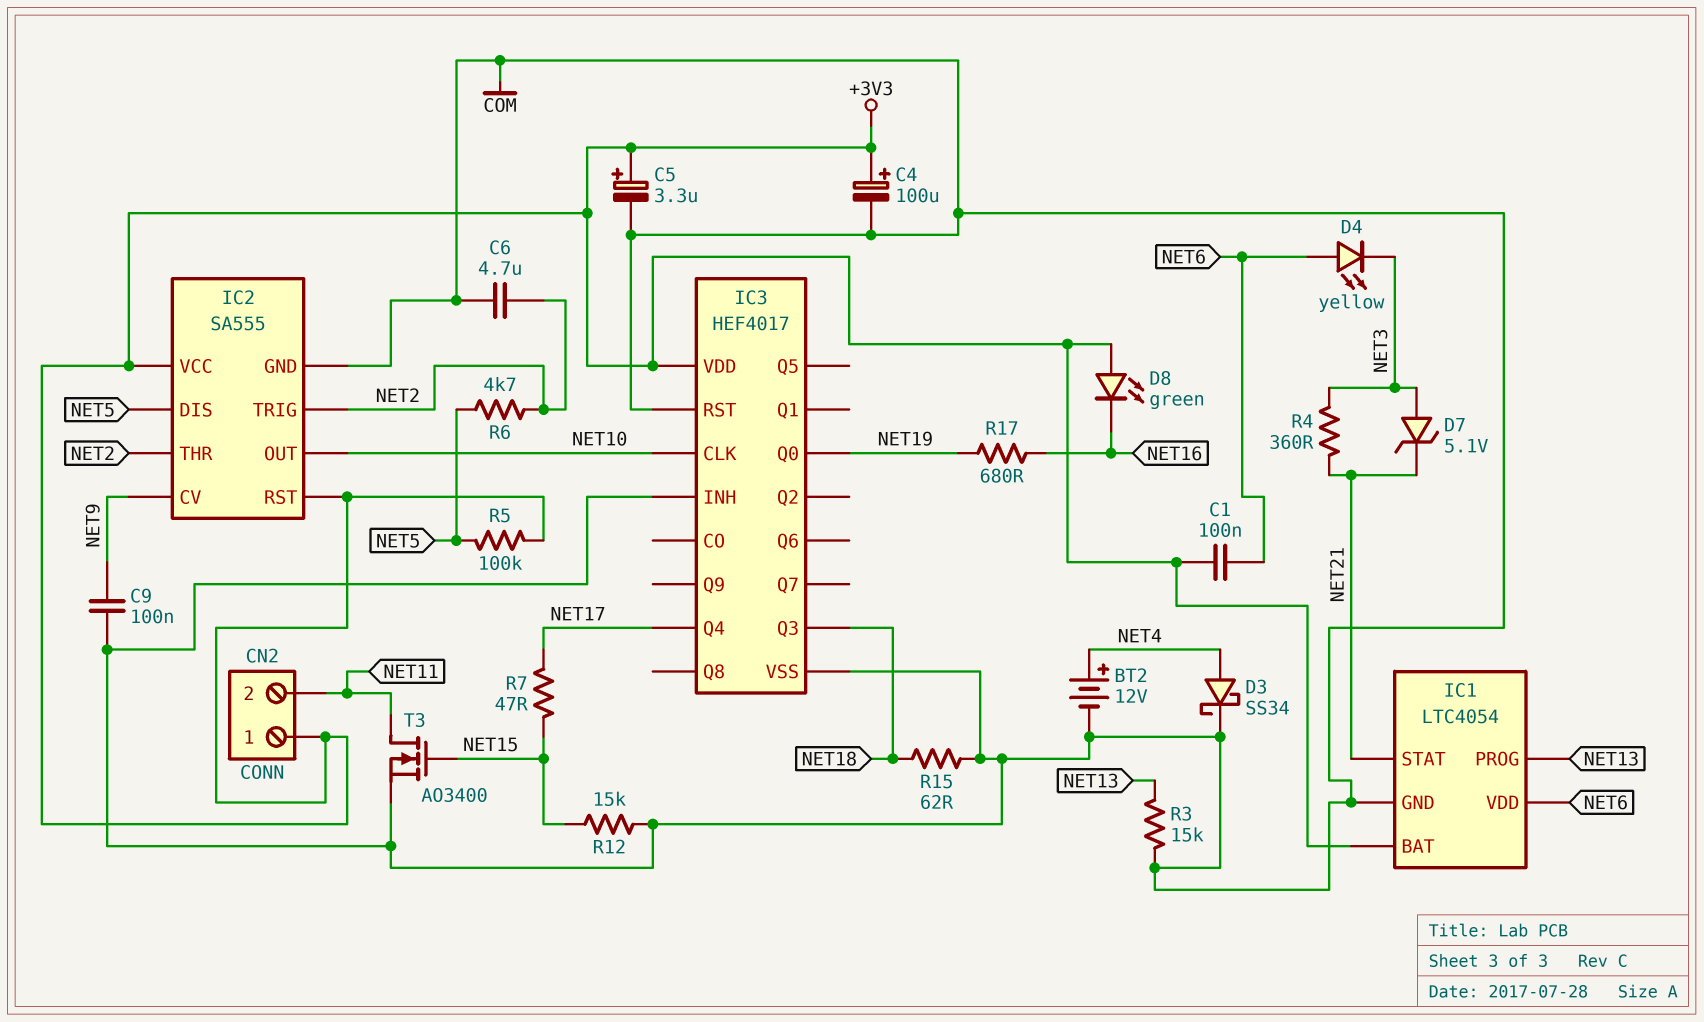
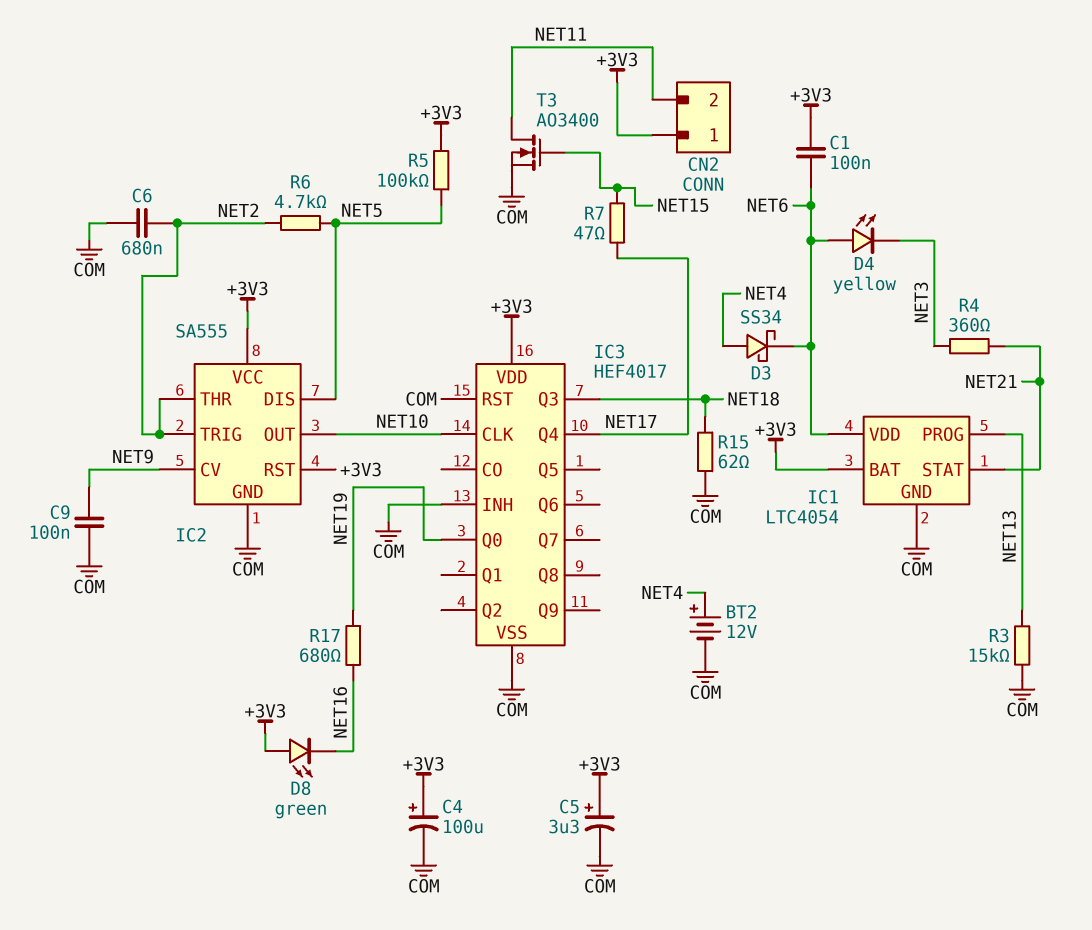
C6: 4.7uF (COM, NET2) -> 680nF (COM, NET2)
D3: schottky SS34 (A NET4, K COM) -> schottky SS34 (A NET4, K NET6)
D7: zener 5.1V (A NET3, K NET21) -> none
R12: 15k (COM, NET15) -> none

